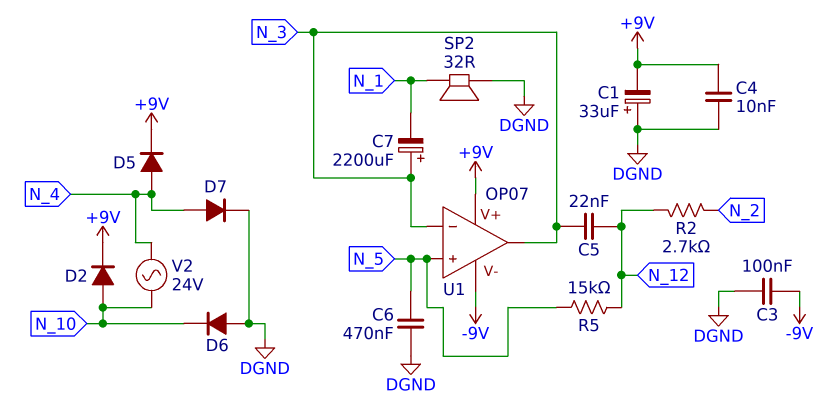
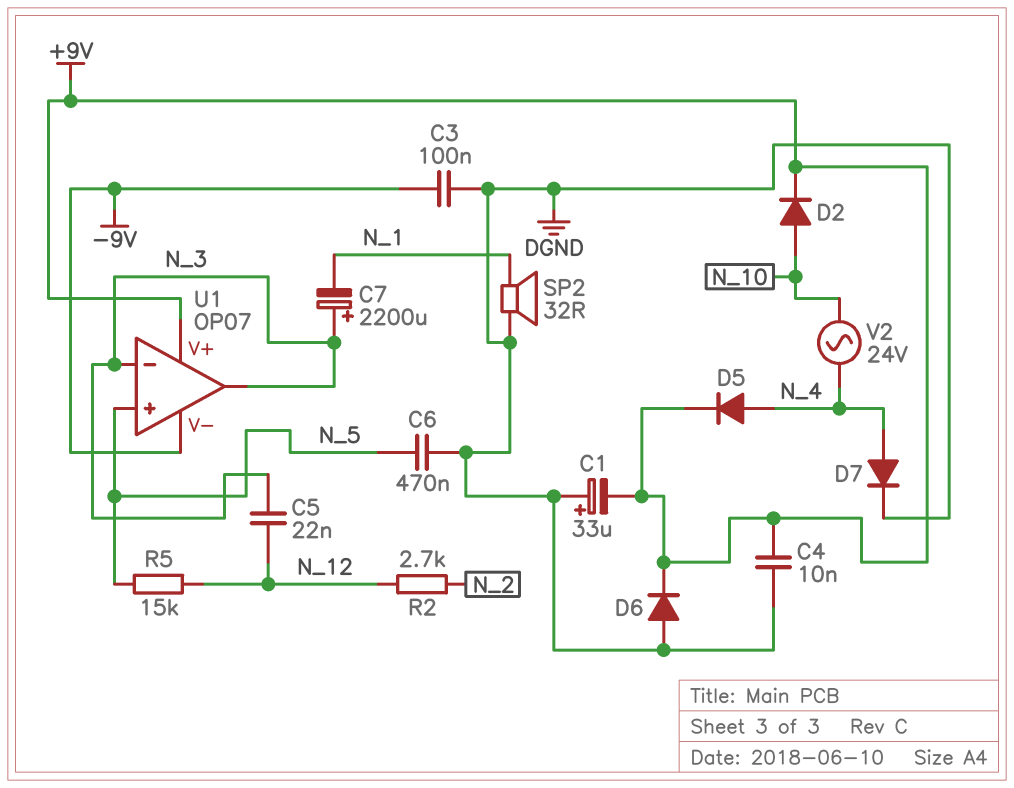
D6: diode (A DGND, K N_10) -> diode (A DGND, K +9V)

